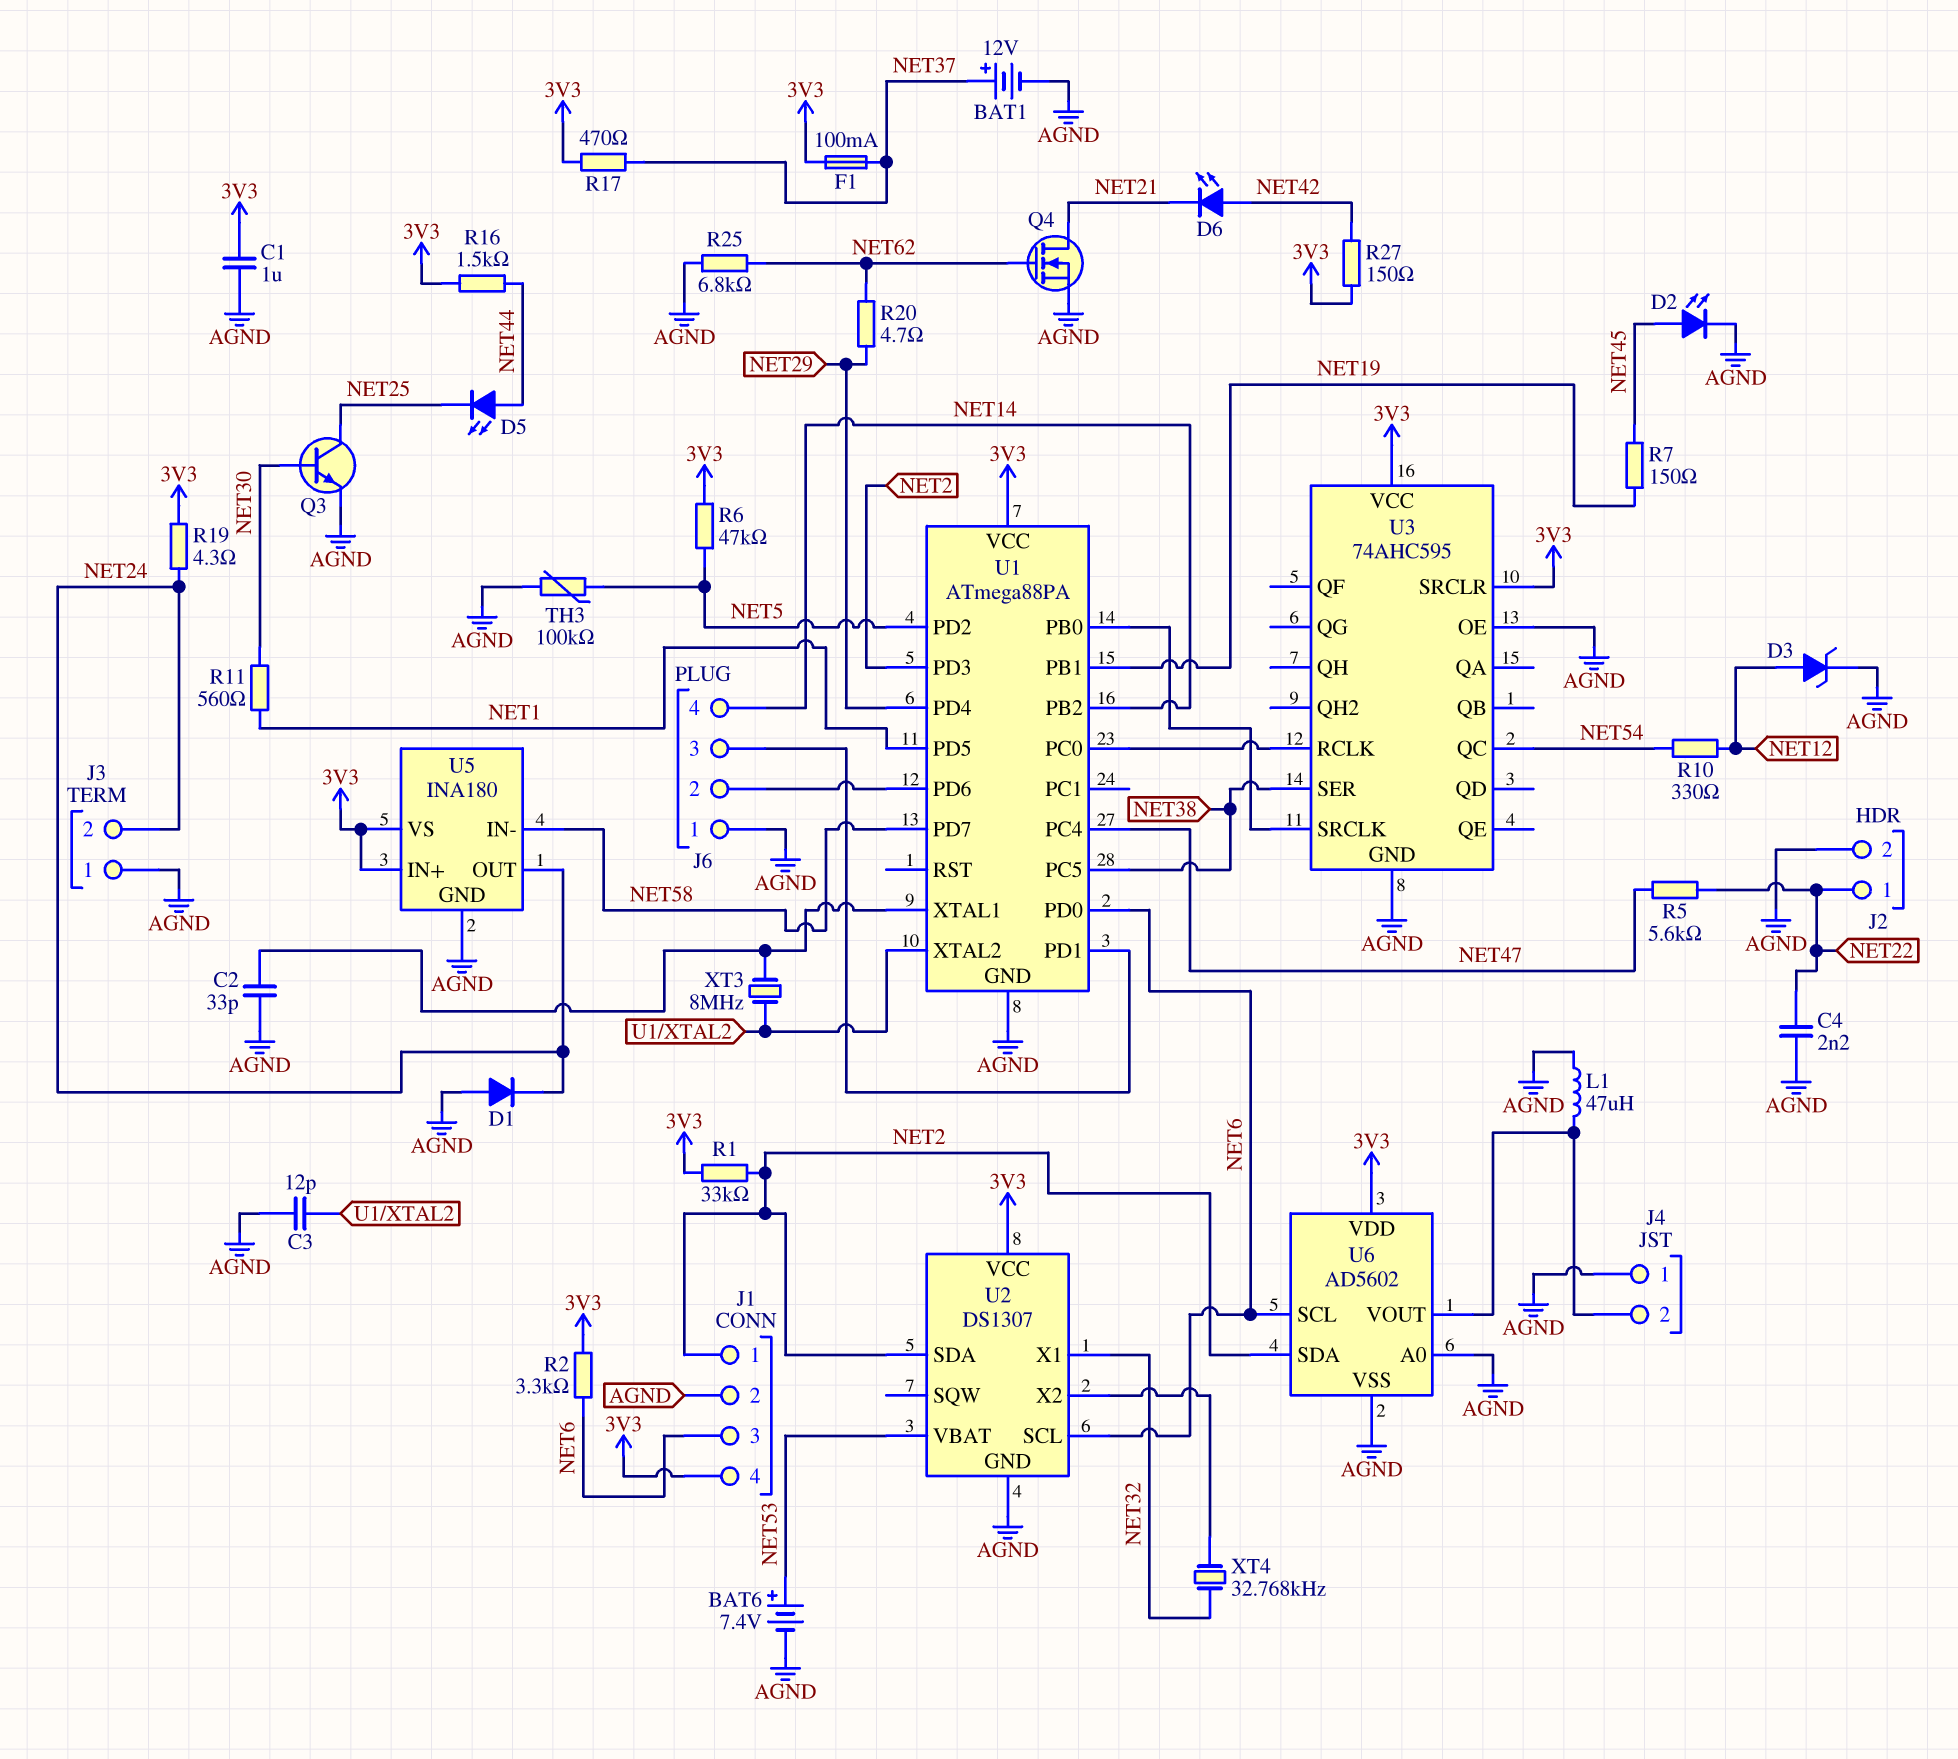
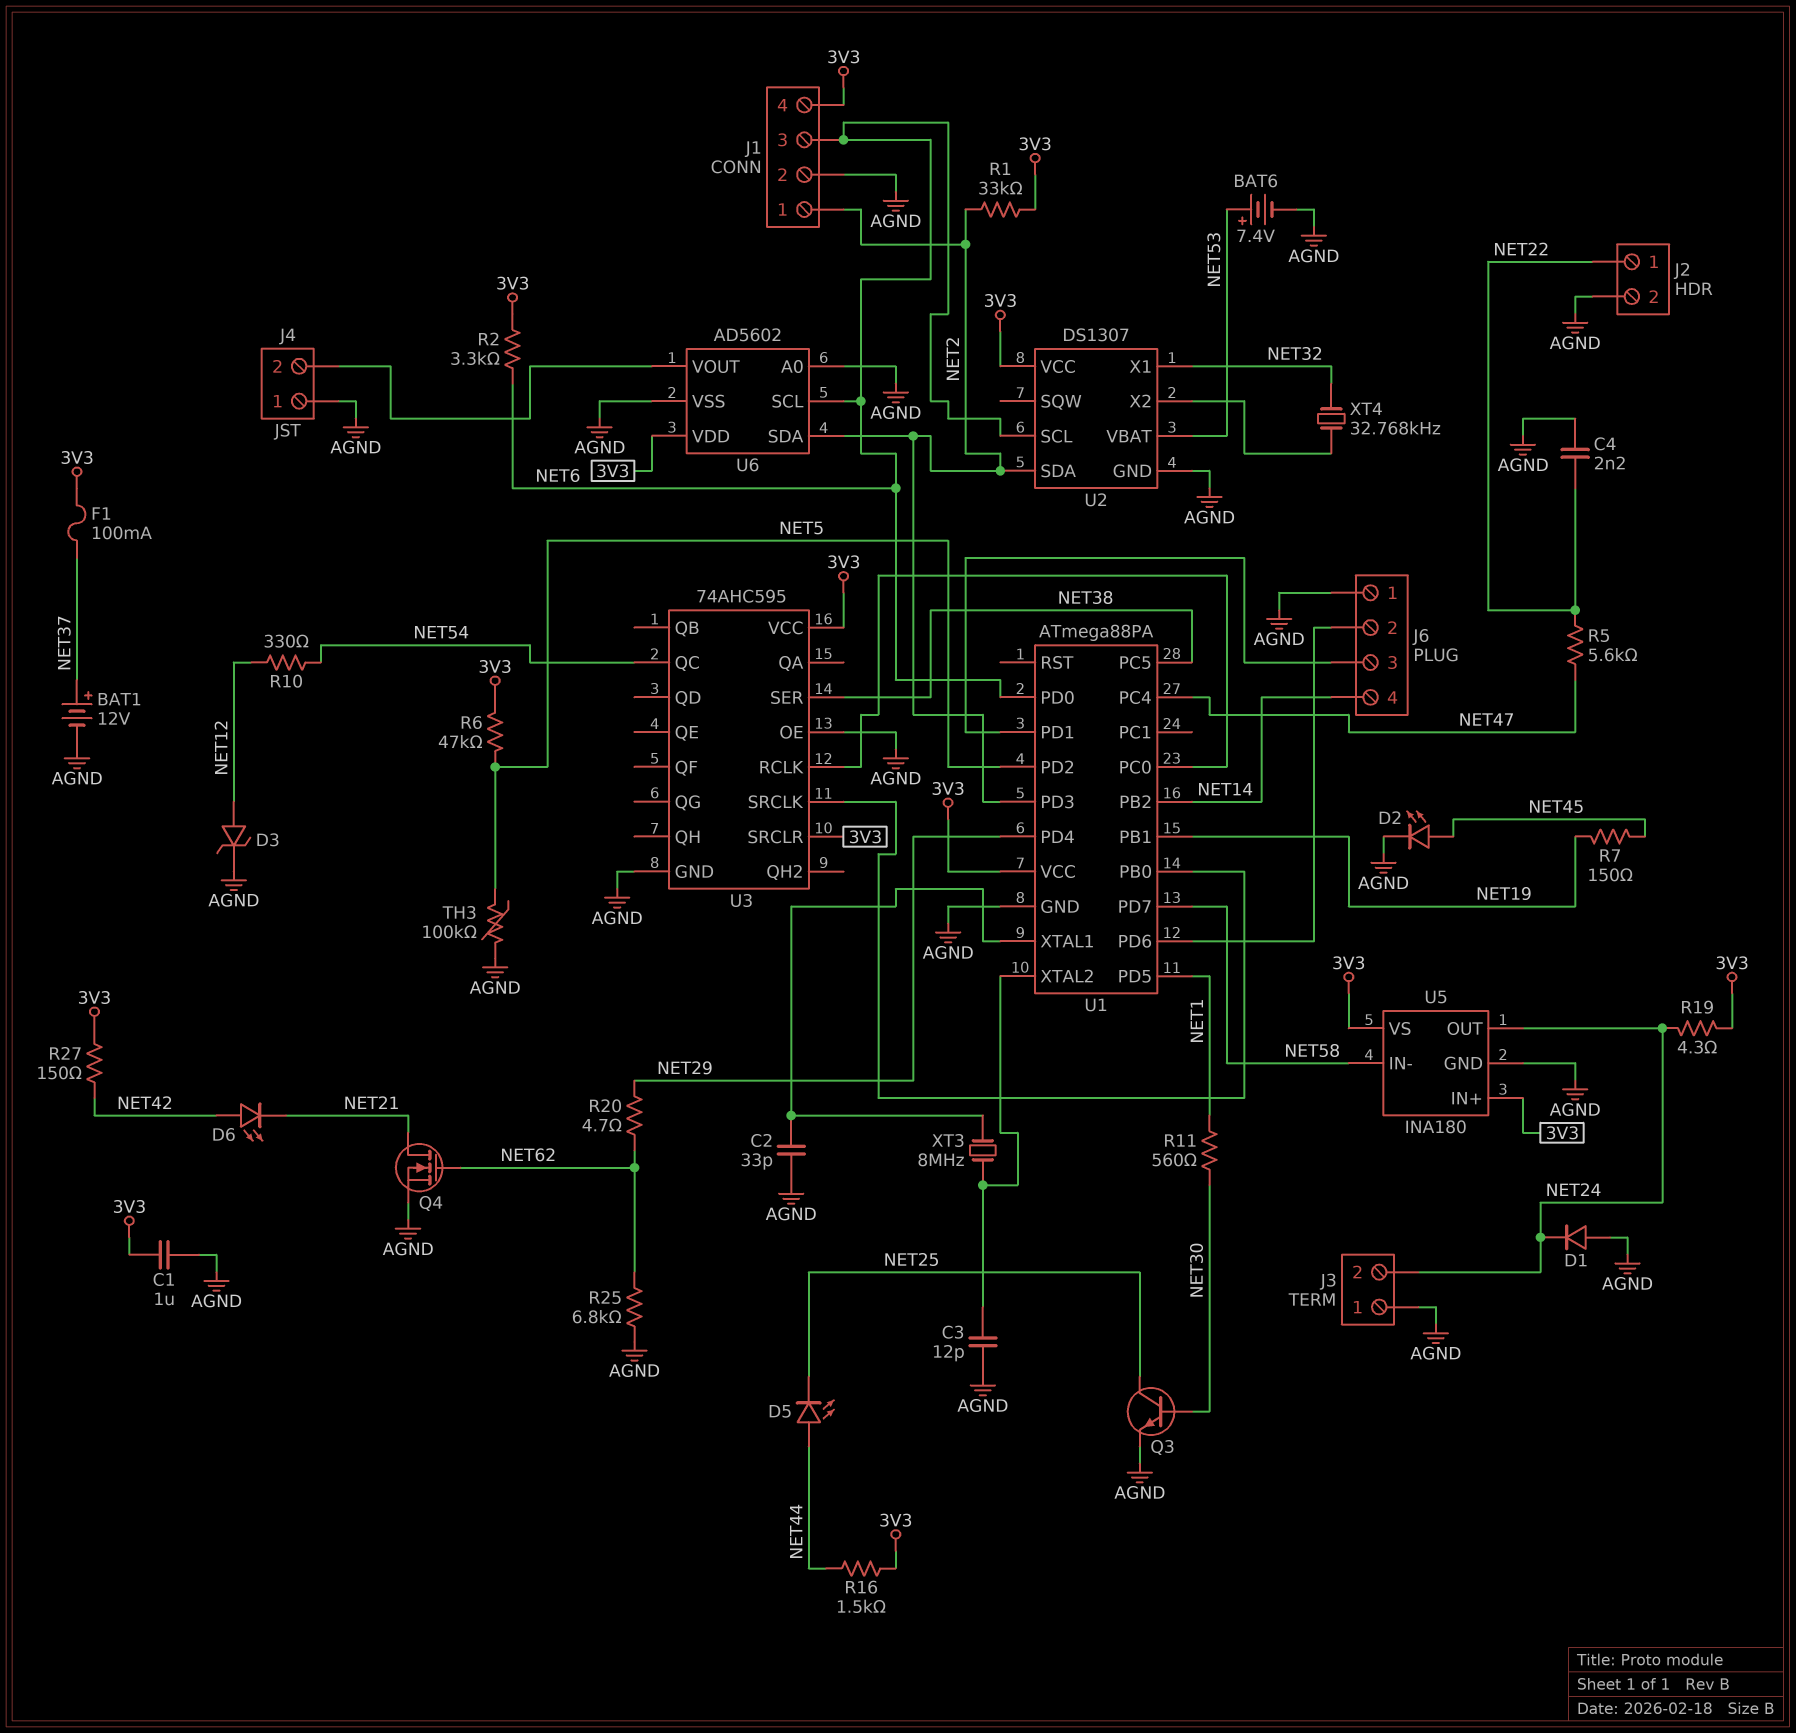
L1: 47uH (AGND, J4/2) -> none
R17: 470 (3V3, NET37) -> none

